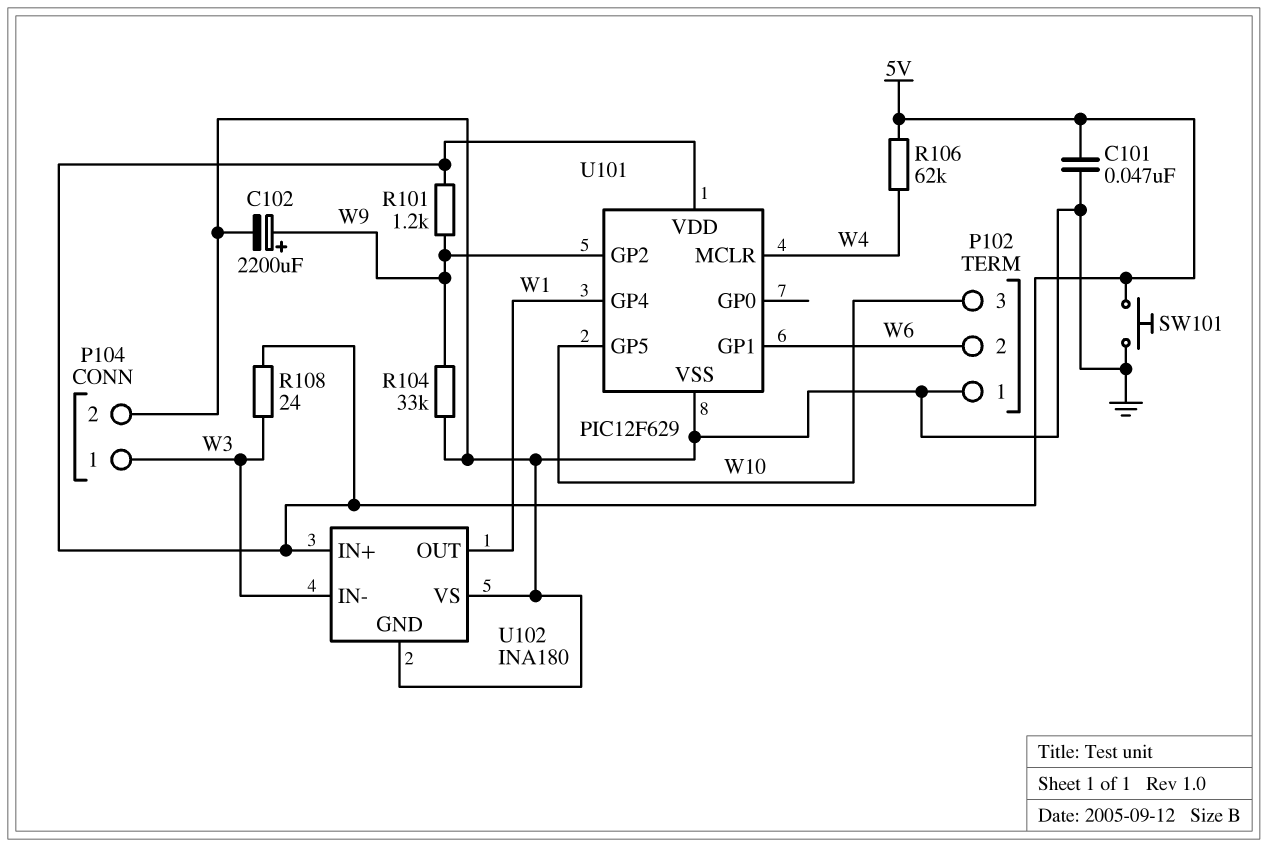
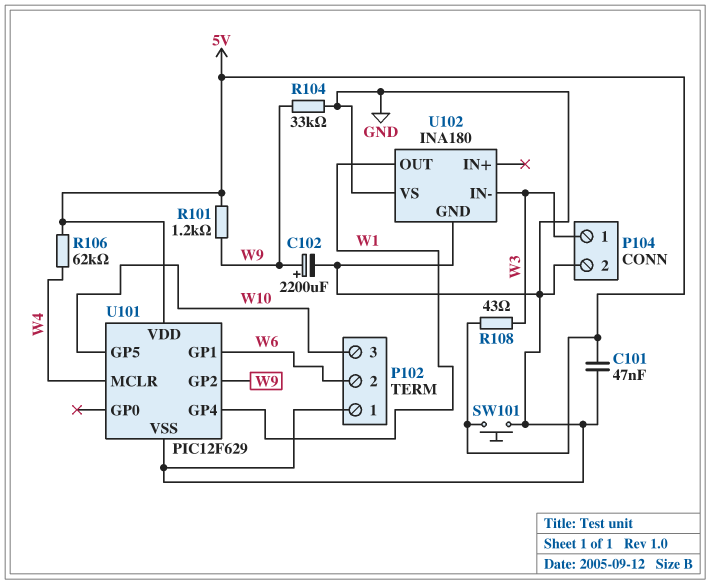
R108: 24 (5V, W3) -> 43 (5V, W3)
U102 pin IN+: 5V -> none

